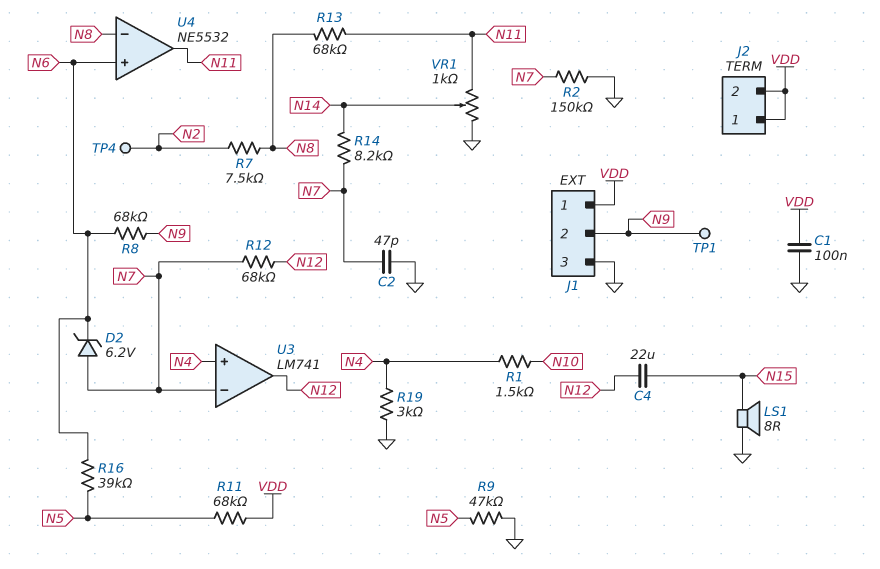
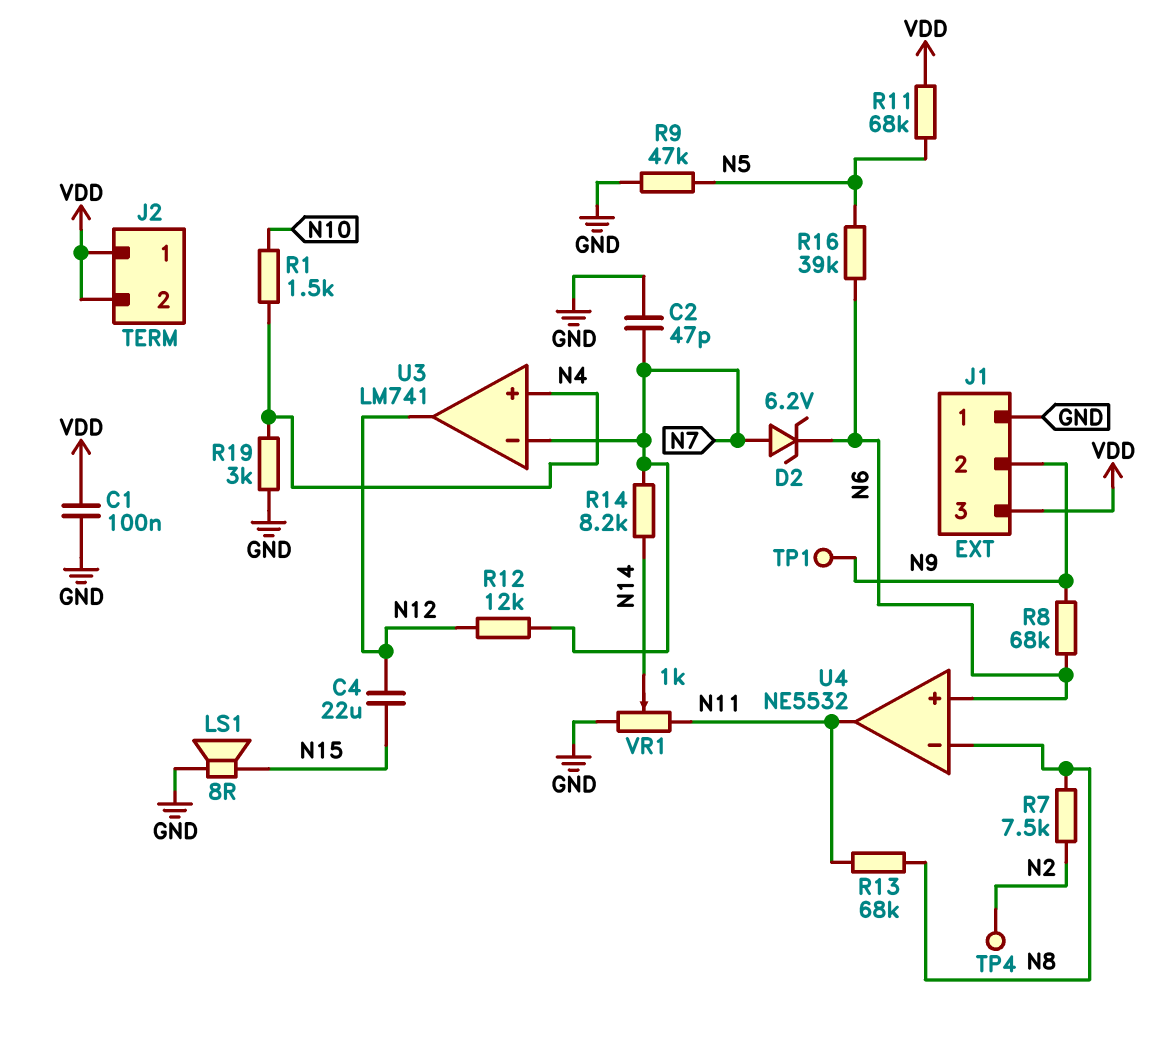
J1 pin 1: VDD -> GND
J1 pin 3: GND -> VDD
R2: 150k (GND, N7) -> none
R12: 68k (N7, N12) -> 12k (N7, N12)

